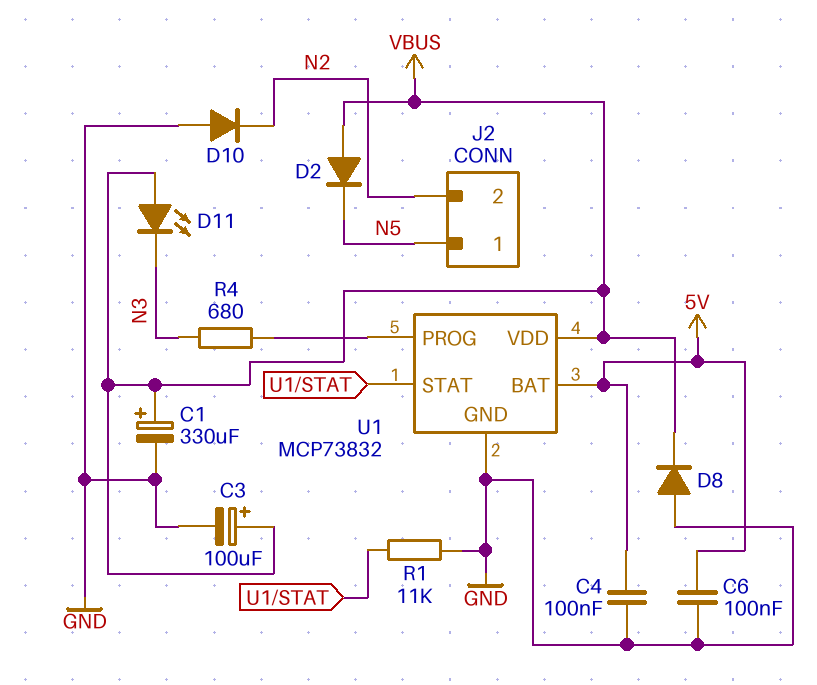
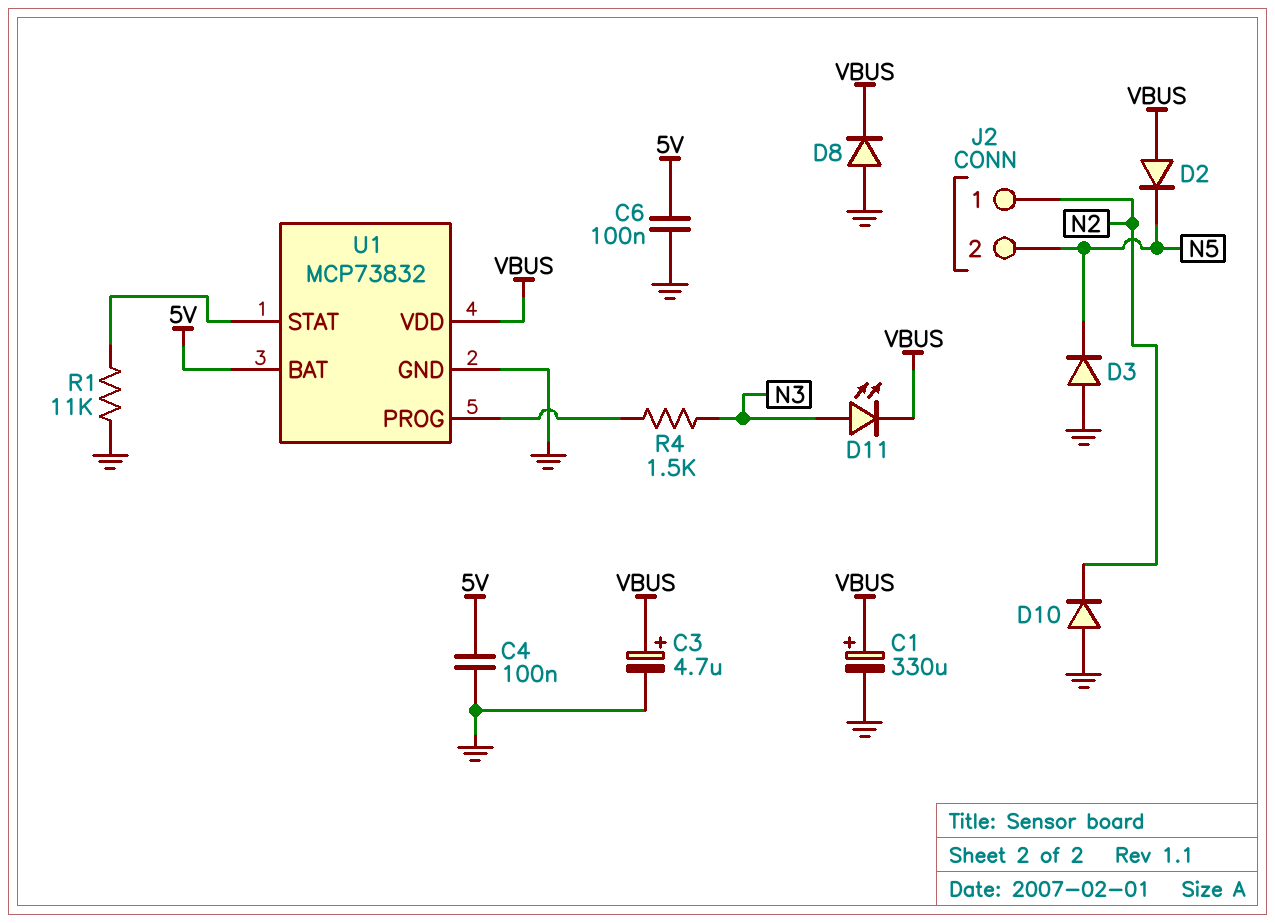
C3: 100uF (plus VBUS, minus GND) -> 4.7uF (plus VBUS, minus GND)
D3: none -> diode (A GND, K N5)
D11: LED (A VBUS, K N3) -> LED (A N3, K VBUS)
J2 pin 1: N5 -> N2
J2 pin 2: N2 -> N5
R4: 680 (N3, U1/PROG) -> 1.5k (N3, U1/PROG)

